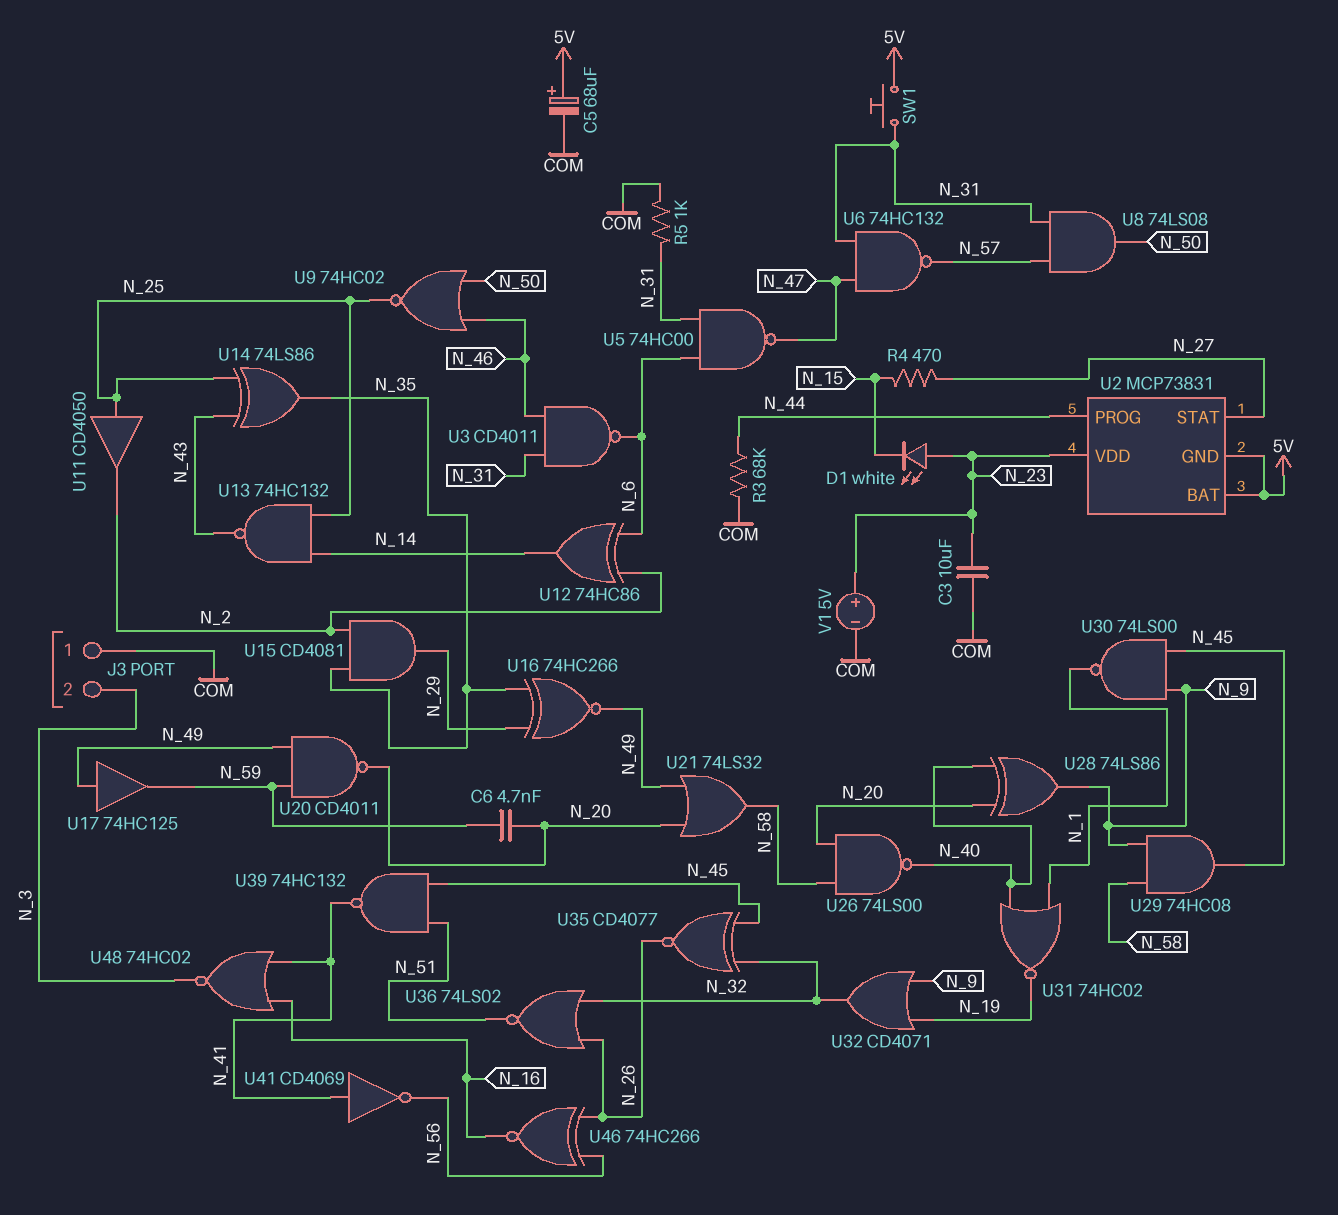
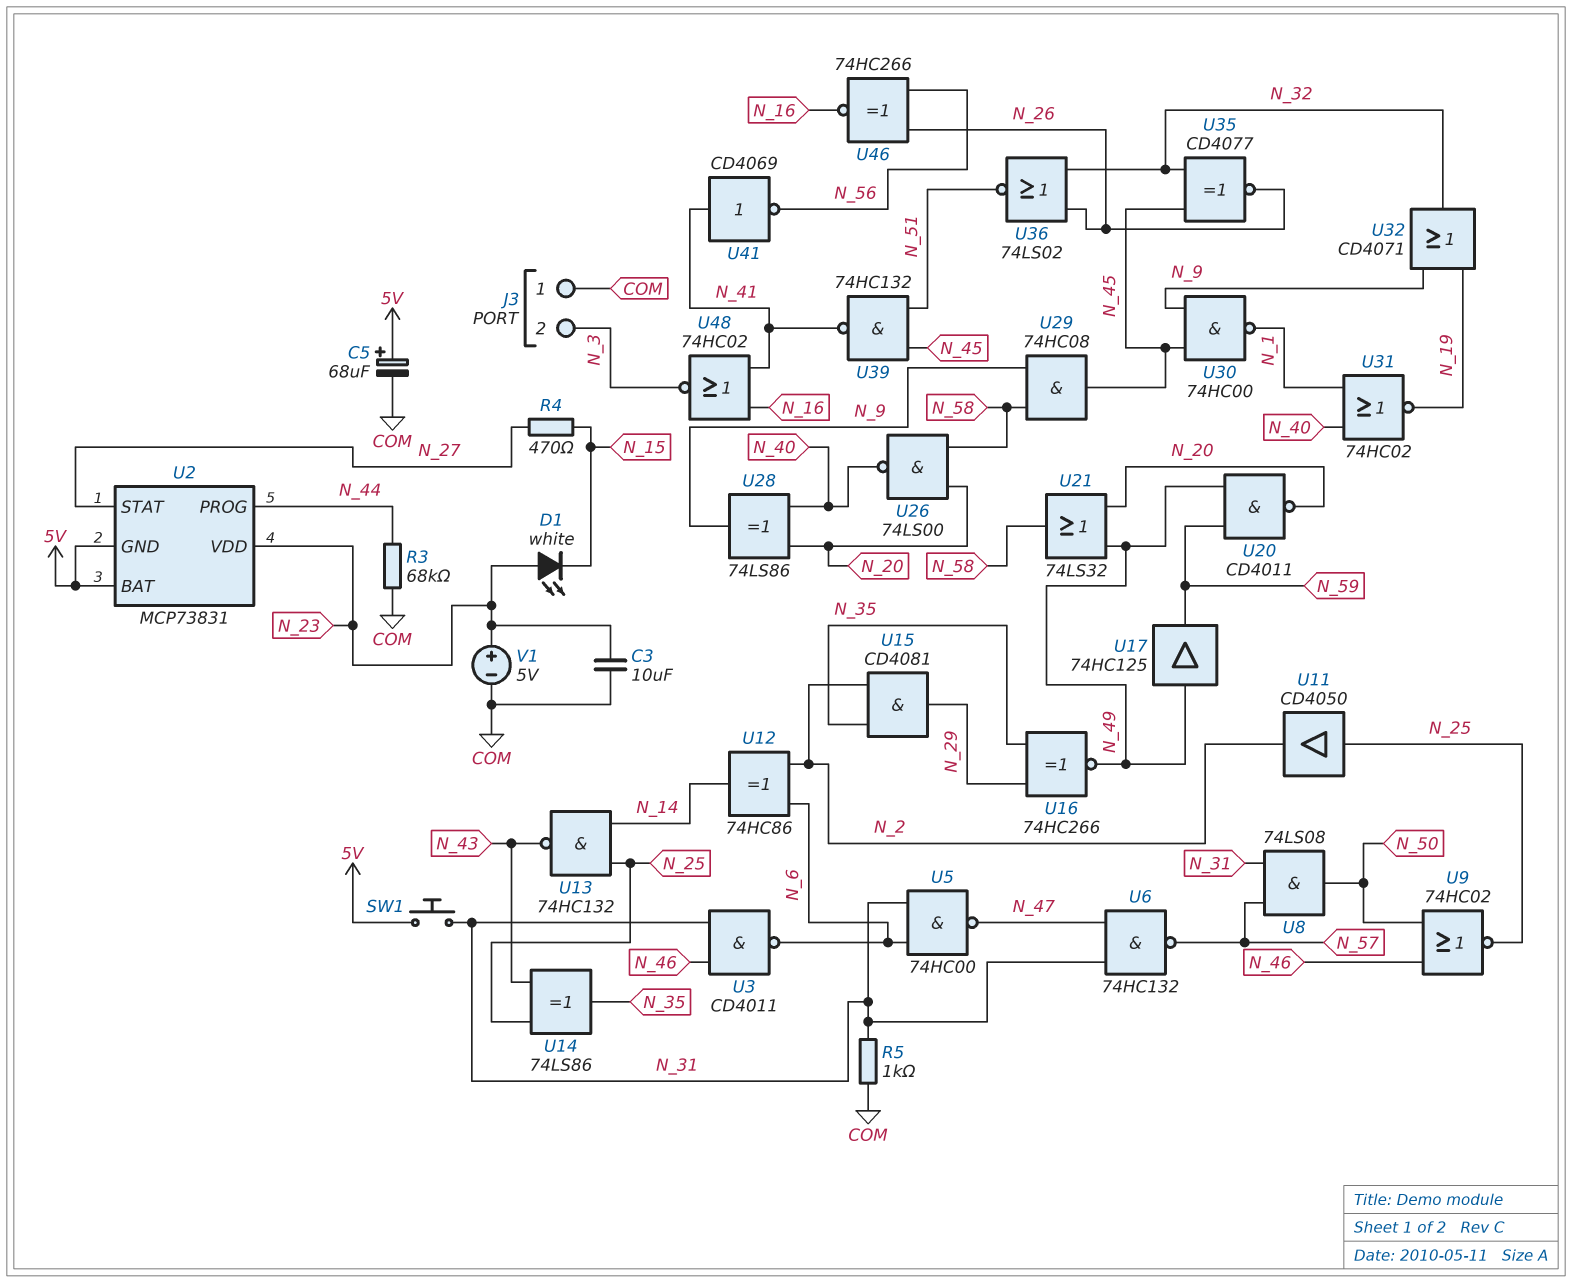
C6: 4.7nF (N_20, N_59) -> none
U30: NAND 74LS00 (in N_9, in N_45, out N_1) -> NAND 74HC00 (in N_9, in N_45, out N_1)

